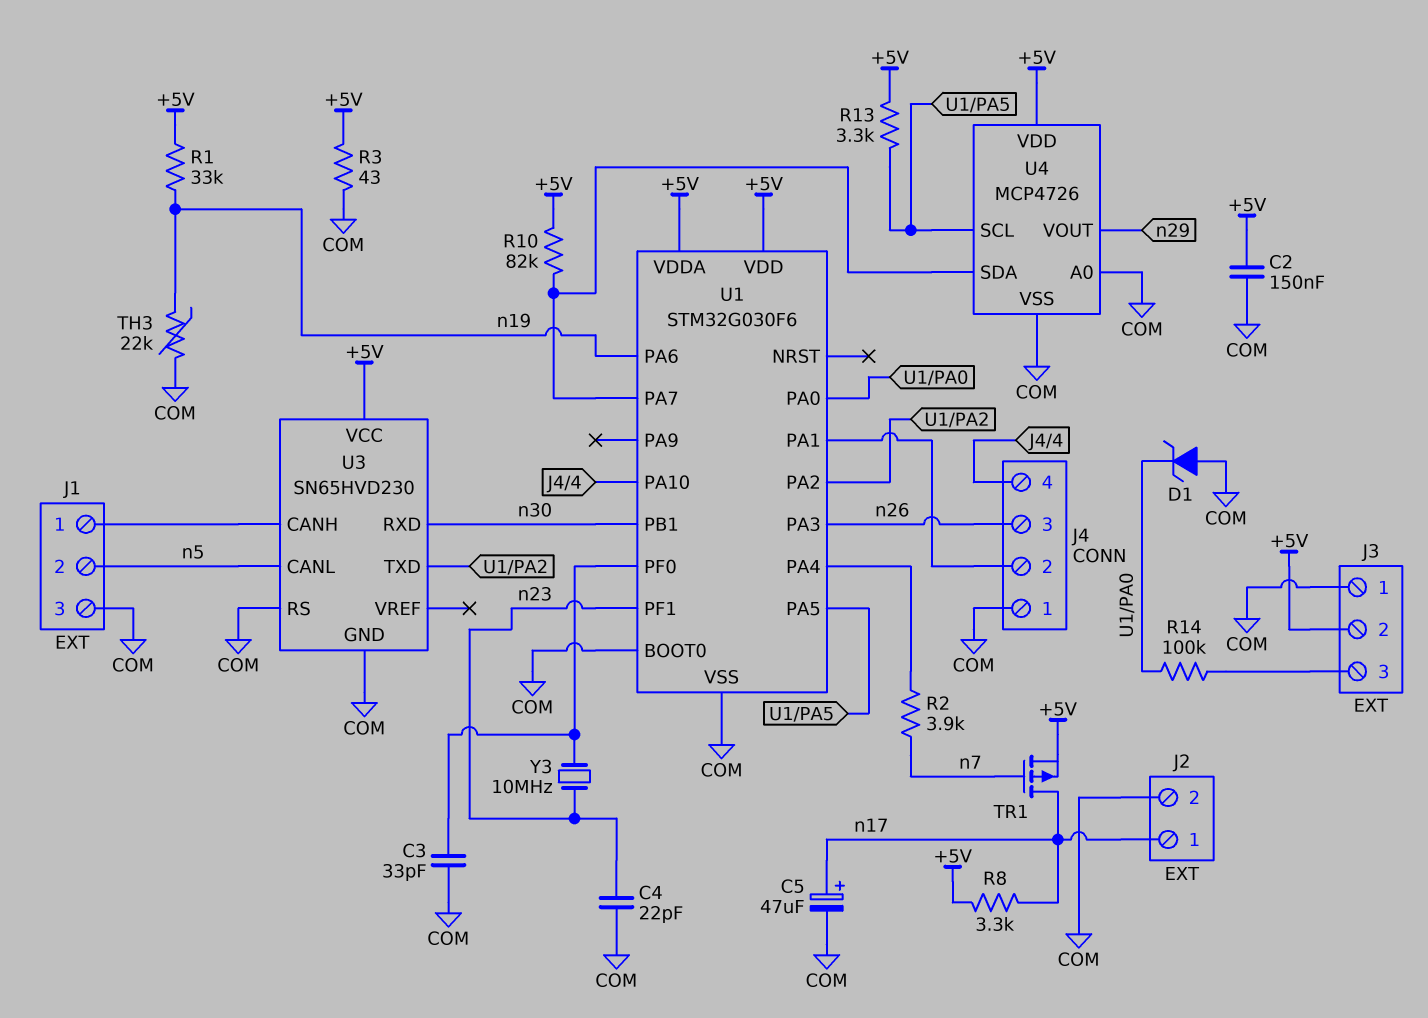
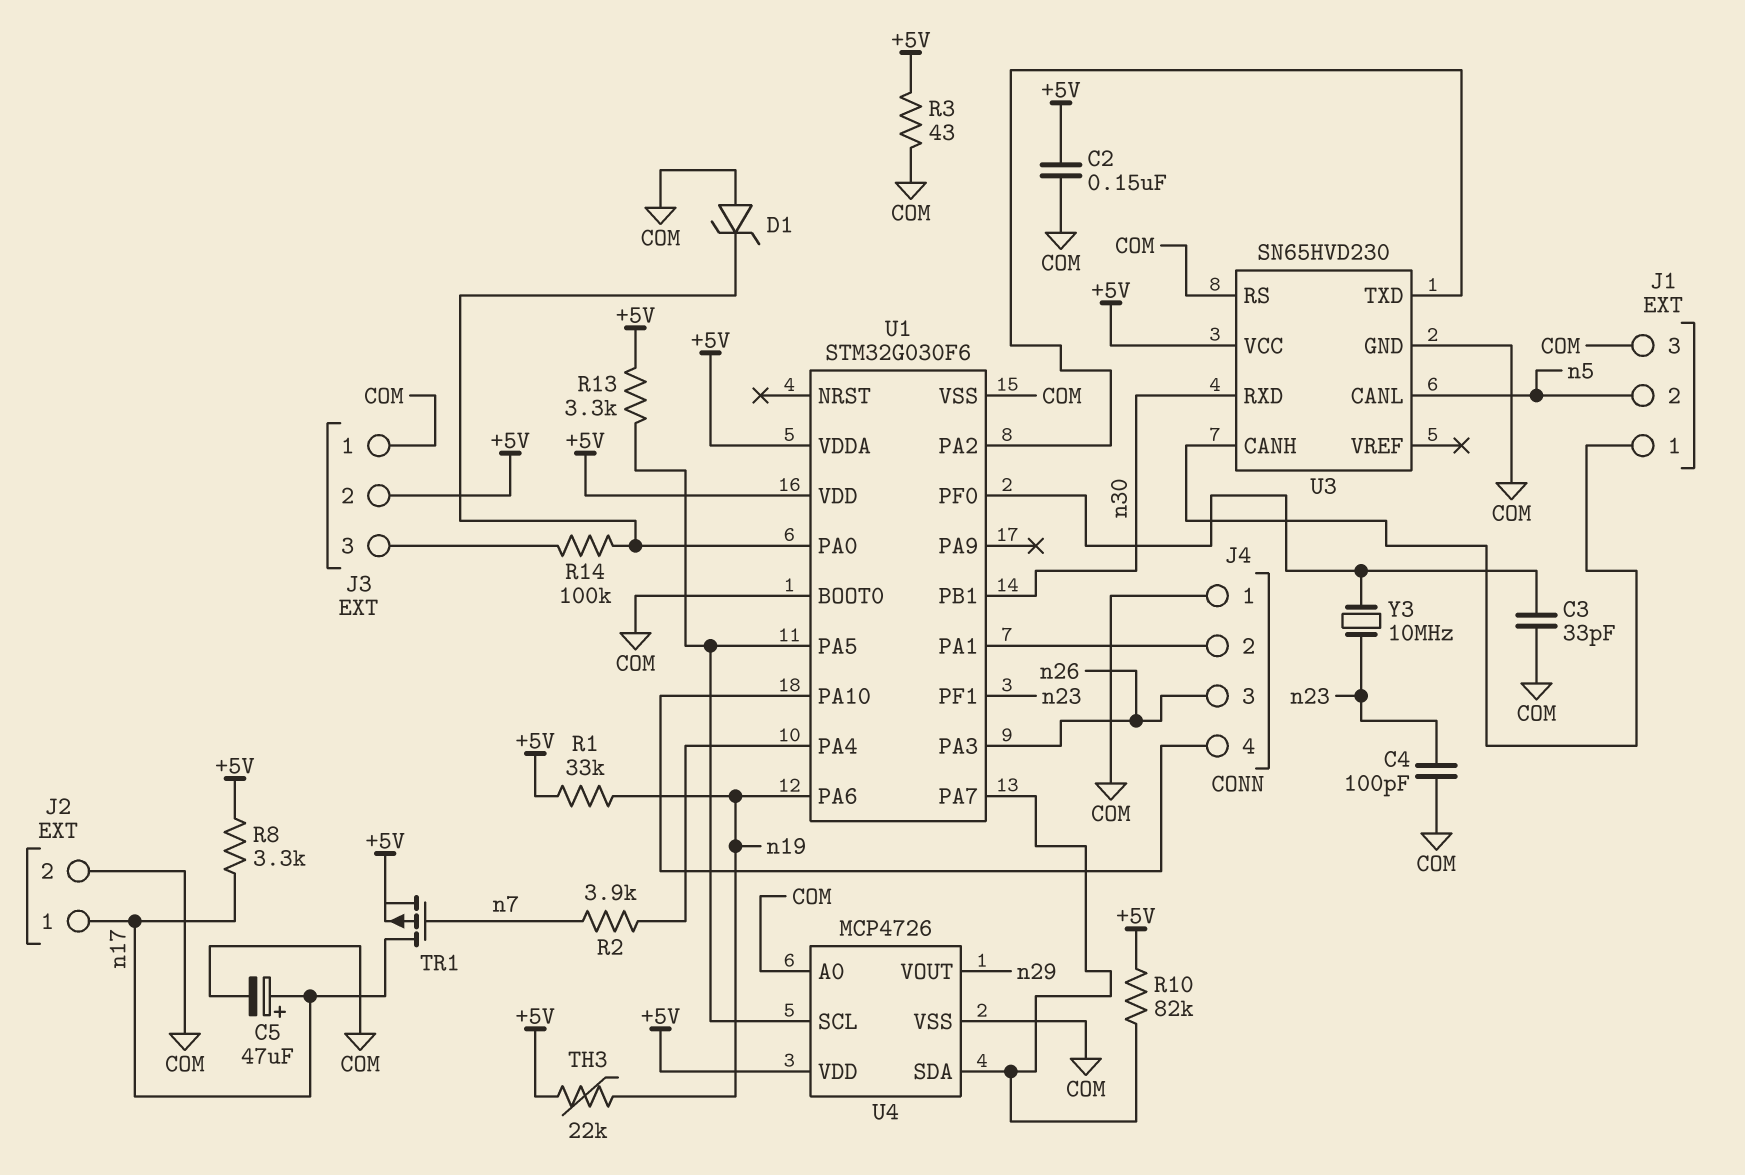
C4: 22pF (COM, n23) -> 100pF (COM, n23)
TH3: 22k (COM, n19) -> 22k (+5V, n19)

